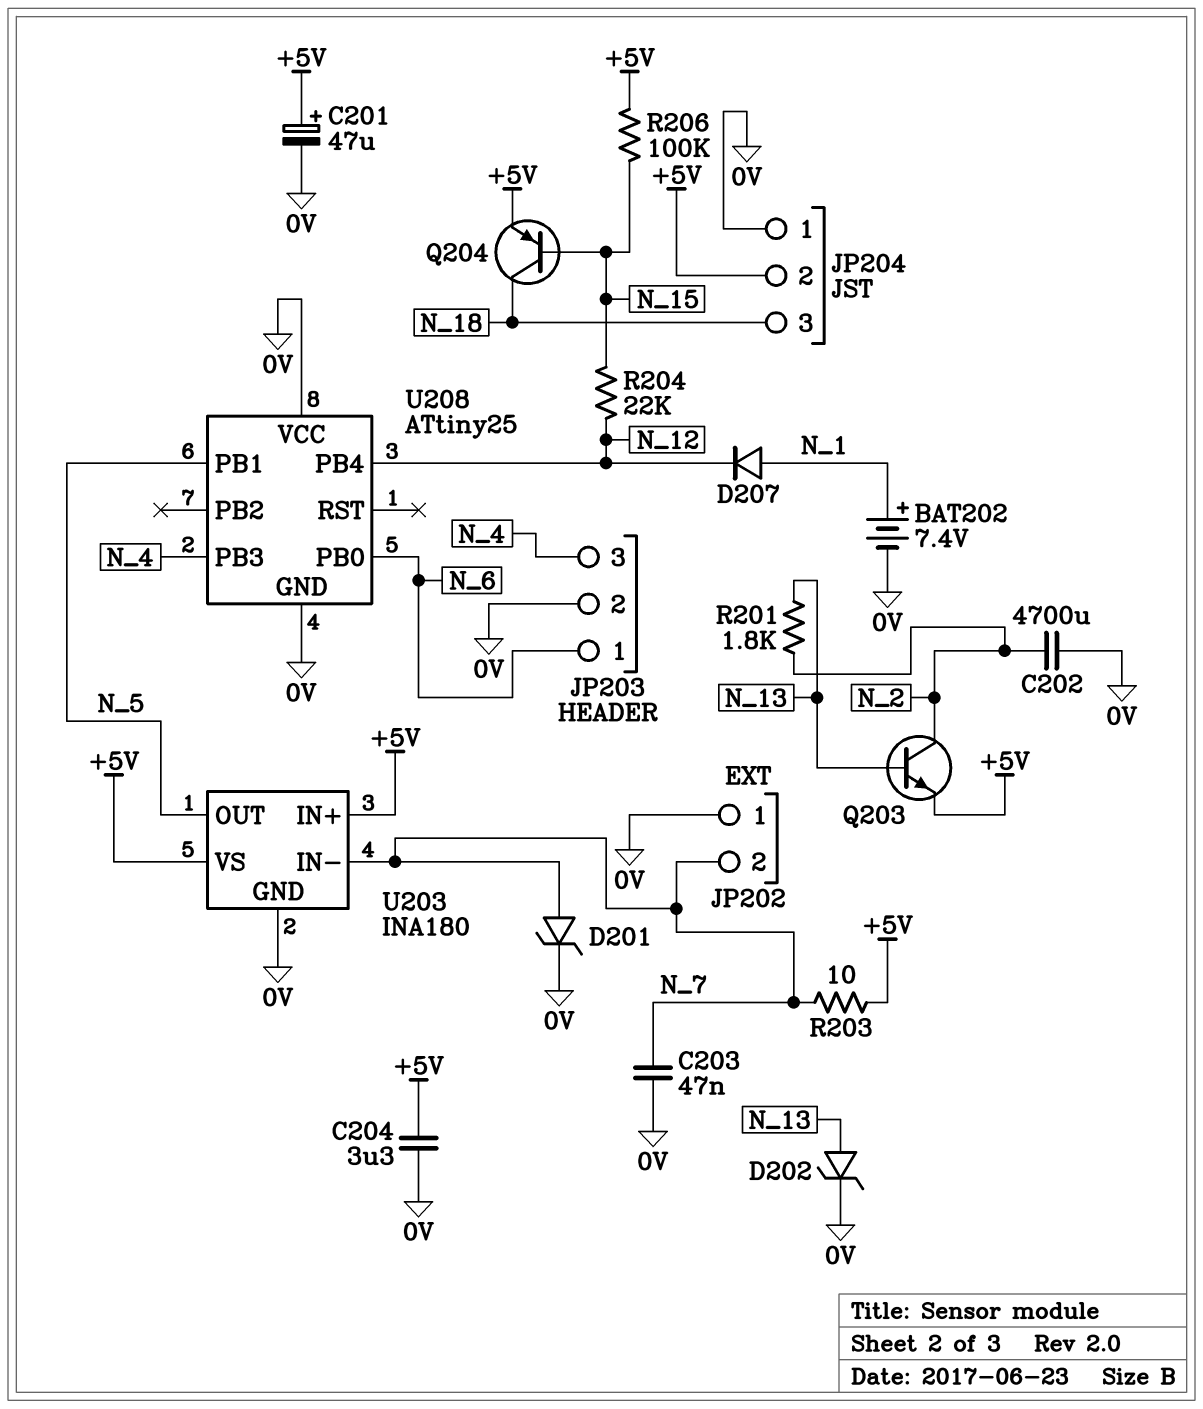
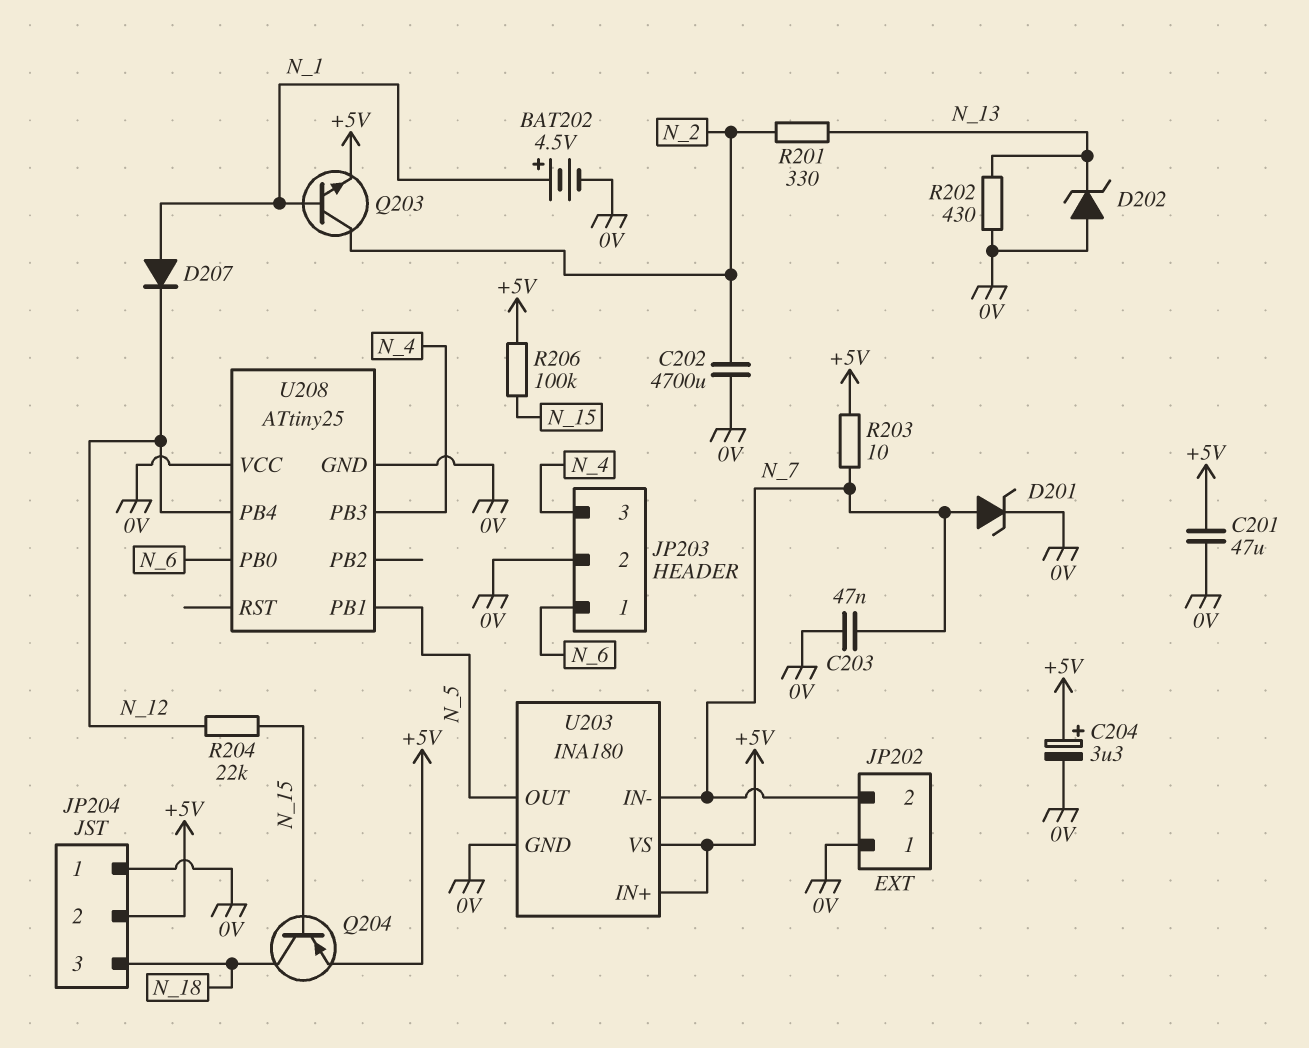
BAT202: 7.4V (plus N_1, minus 0V) -> 4.5V (plus N_1, minus 0V)
C201: 47uF (plus +5V, minus 0V) -> 47uF (+5V, 0V)
C204: 3.3uF (+5V, 0V) -> 3.3uF (plus +5V, minus 0V)
D202: zener (A N_13, K 0V) -> zener (A 0V, K N_13)
Q203: NPN (B N_13, C N_2, E +5V) -> NPN (B N_1, C N_2, E +5V)
R201: 1.8k (N_2, N_13) -> 330 (N_2, N_13)
R202: none -> 430 (0V, N_13)

